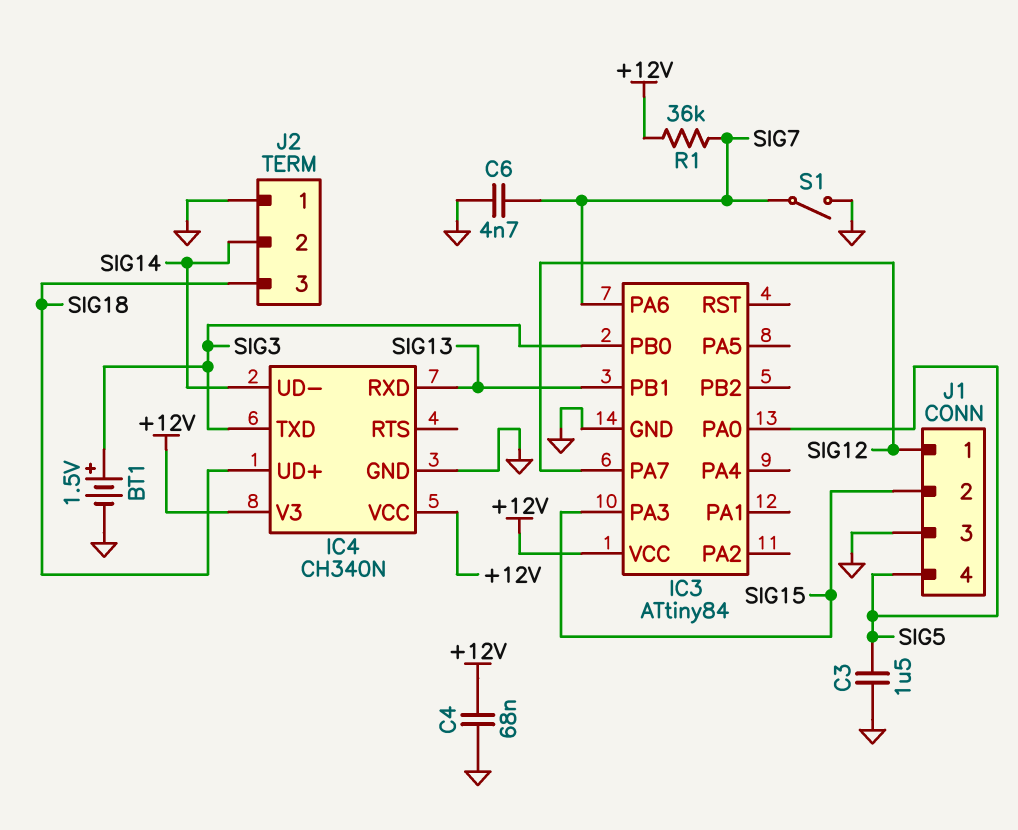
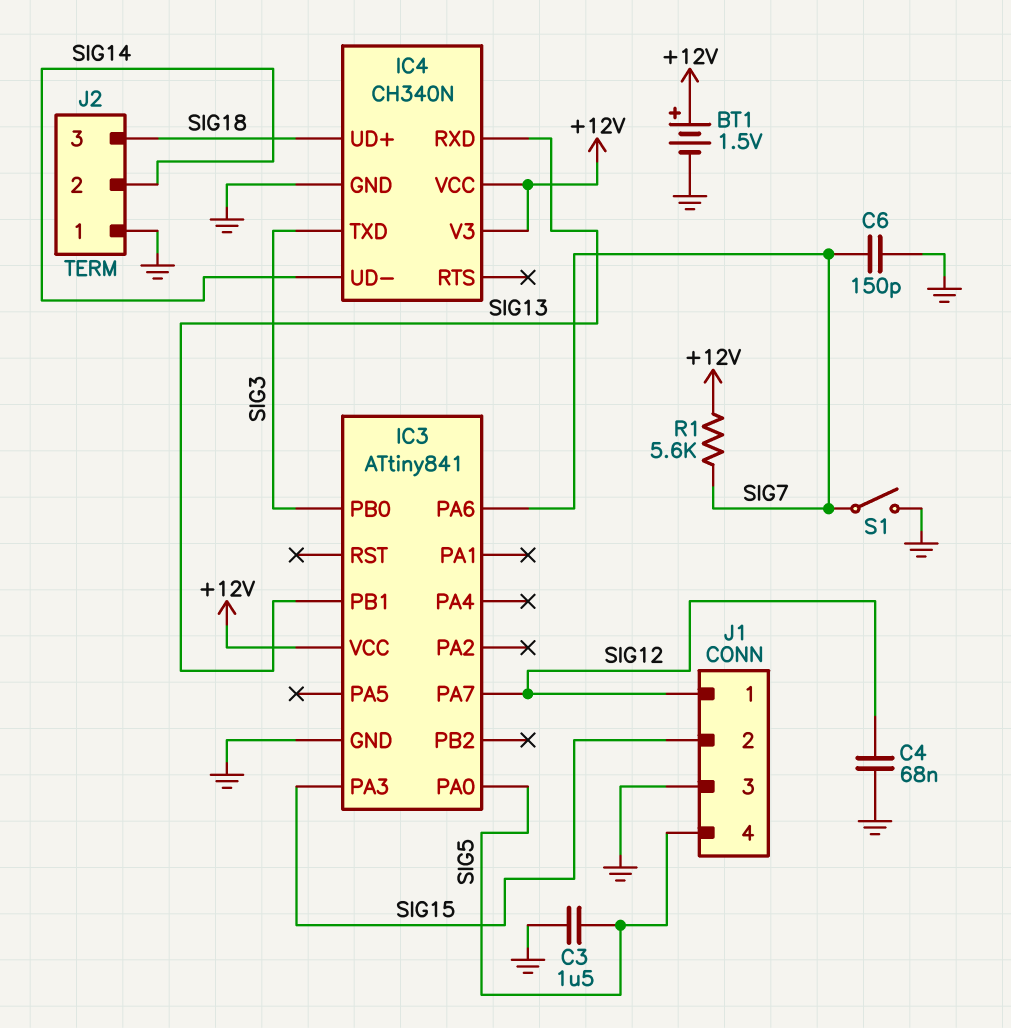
BT1: 1.5V (plus SIG3, minus GND) -> 1.5V (plus +12V, minus GND)
C4: 68nF (+12V, GND) -> 68nF (GND, SIG12)
C6: 4.7nF (GND, SIG7) -> 150pF (GND, SIG7)
IC3: ATtiny84 -> ATtiny841
R1: 36k (+12V, SIG7) -> 5.6k (+12V, SIG7)

